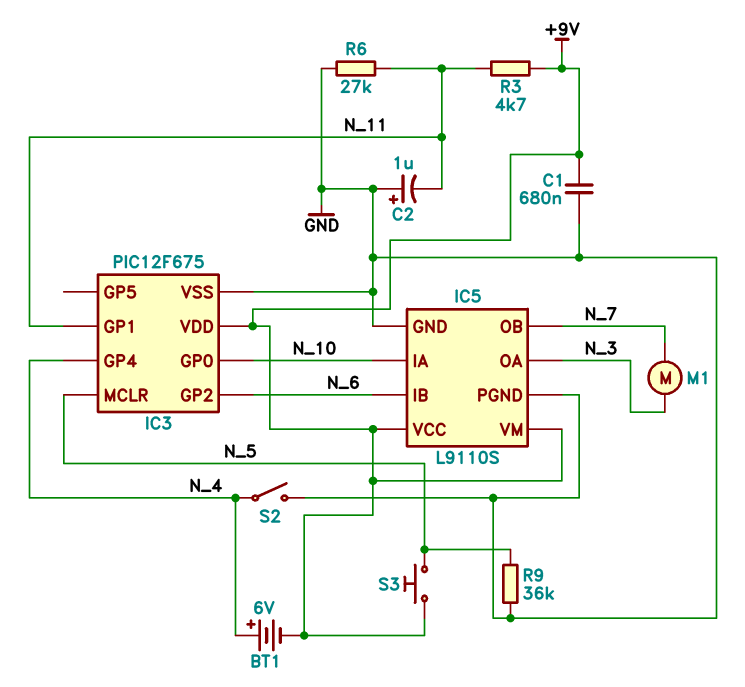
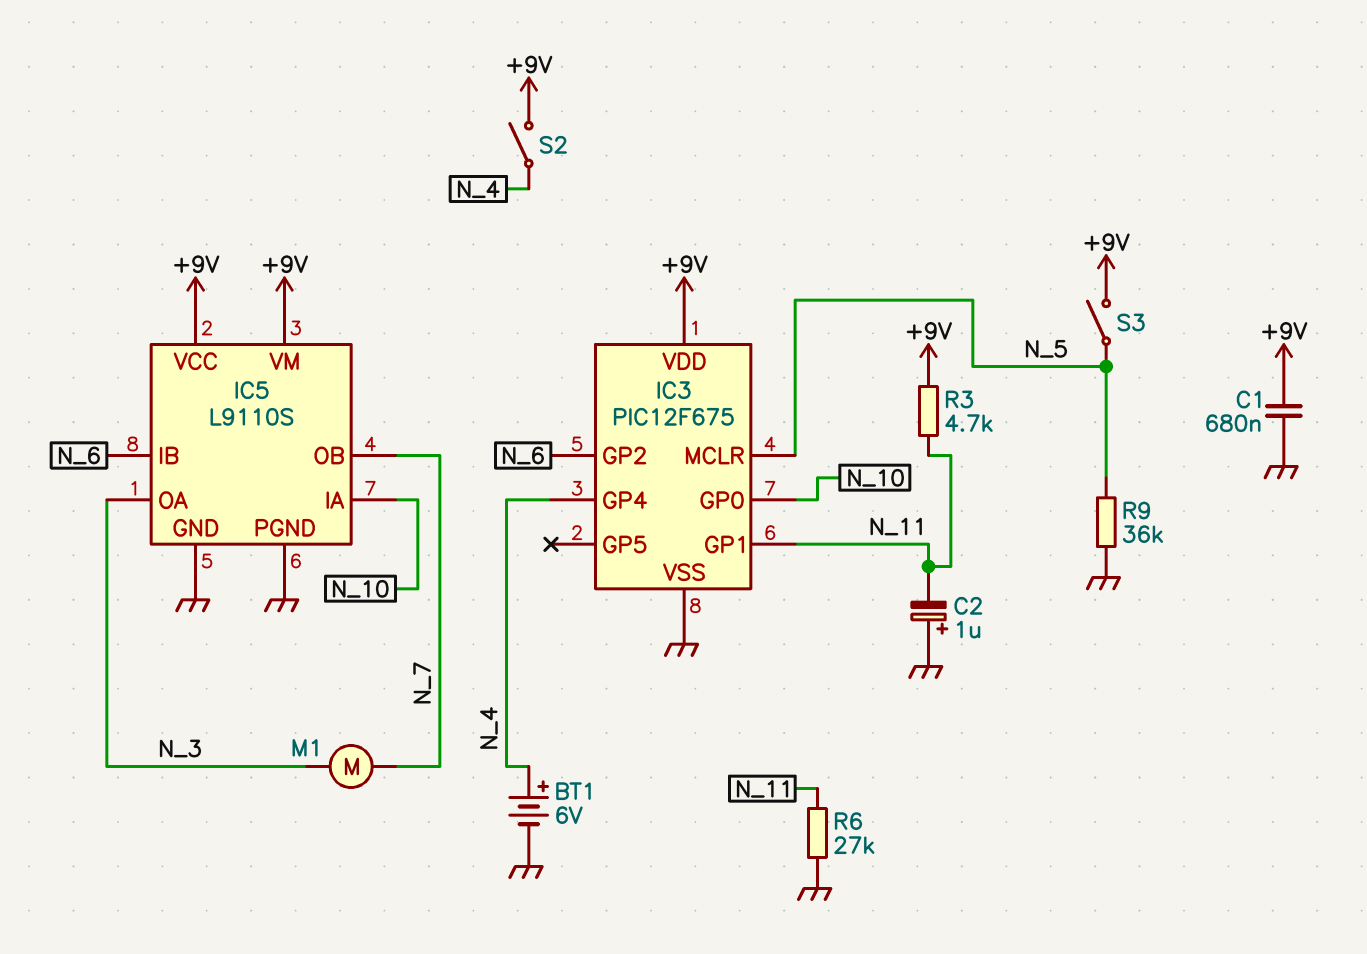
BT1: 6V (plus N_4, minus +9V) -> 6V (plus N_4, minus GND)
S2: switch (GND, N_4) -> switch (+9V, N_4)
S3: button (+9V, N_5) -> switch (+9V, N_5)

